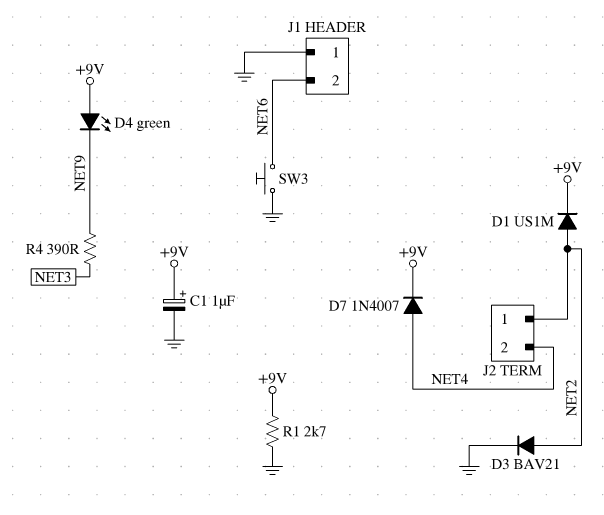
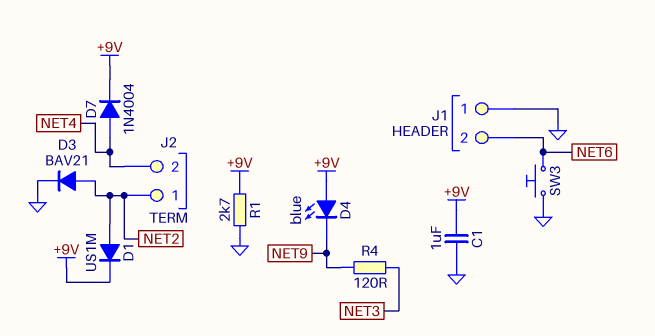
C1: 1uF (plus +9V, minus GND) -> 1uF (+9V, GND)
D4: LED green (A +9V, K NET9) -> LED blue (A +9V, K NET9)
D7: diode 1N4007 (A NET4, K +9V) -> diode 1N4004 (A NET4, K +9V)
R4: 390 (NET3, NET9) -> 120 (NET3, NET9)

